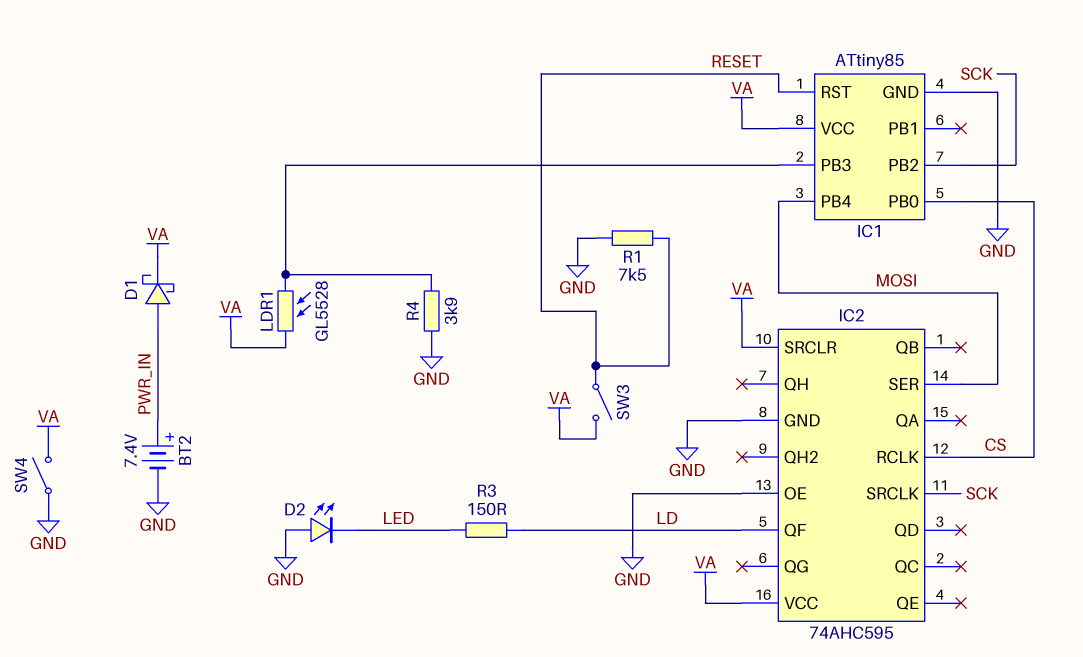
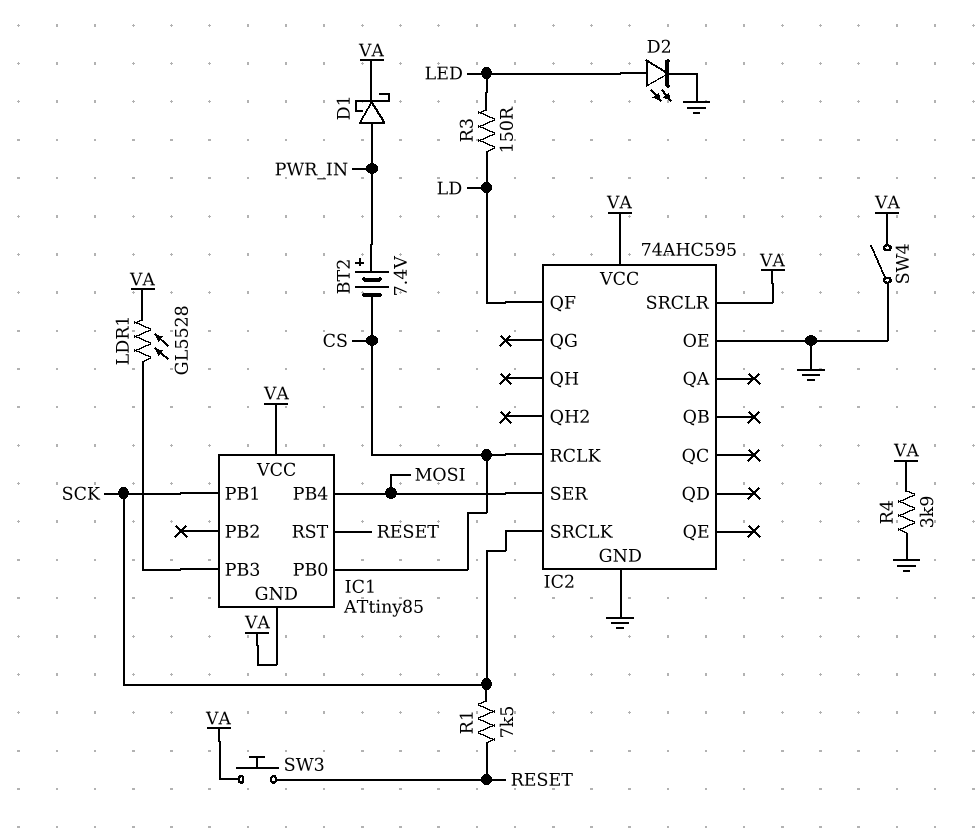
BT2: 7.4V (plus PWR_IN, minus GND) -> 7.4V (plus PWR_IN, minus CS)
D2: LED (A GND, K LED) -> LED (A LED, K GND)
IC1 pin GND: GND -> VA
IC1 pin PB1: none -> SCK
IC1 pin PB2: SCK -> none
R1: 7.5k (GND, RESET) -> 7.5k (RESET, SCK)
R4: 3.9k (GND, IC1/PB3) -> 3.9k (GND, VA)
SW3: switch (RESET, VA) -> button (RESET, VA)

